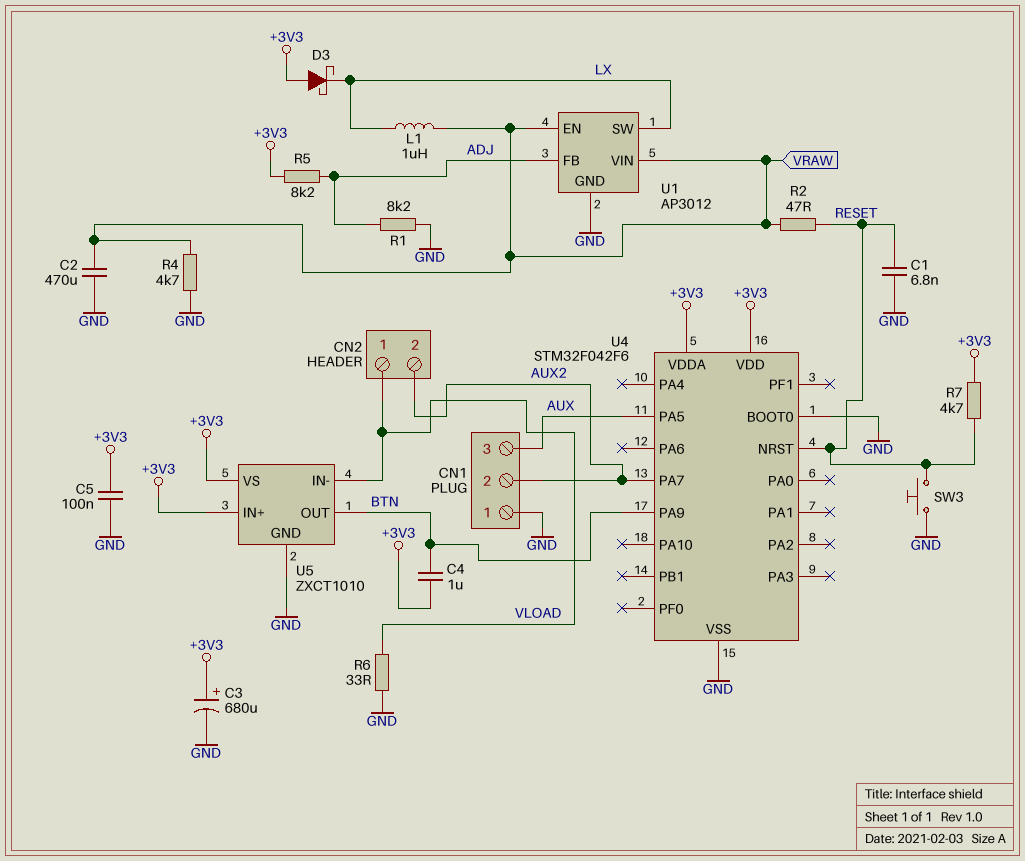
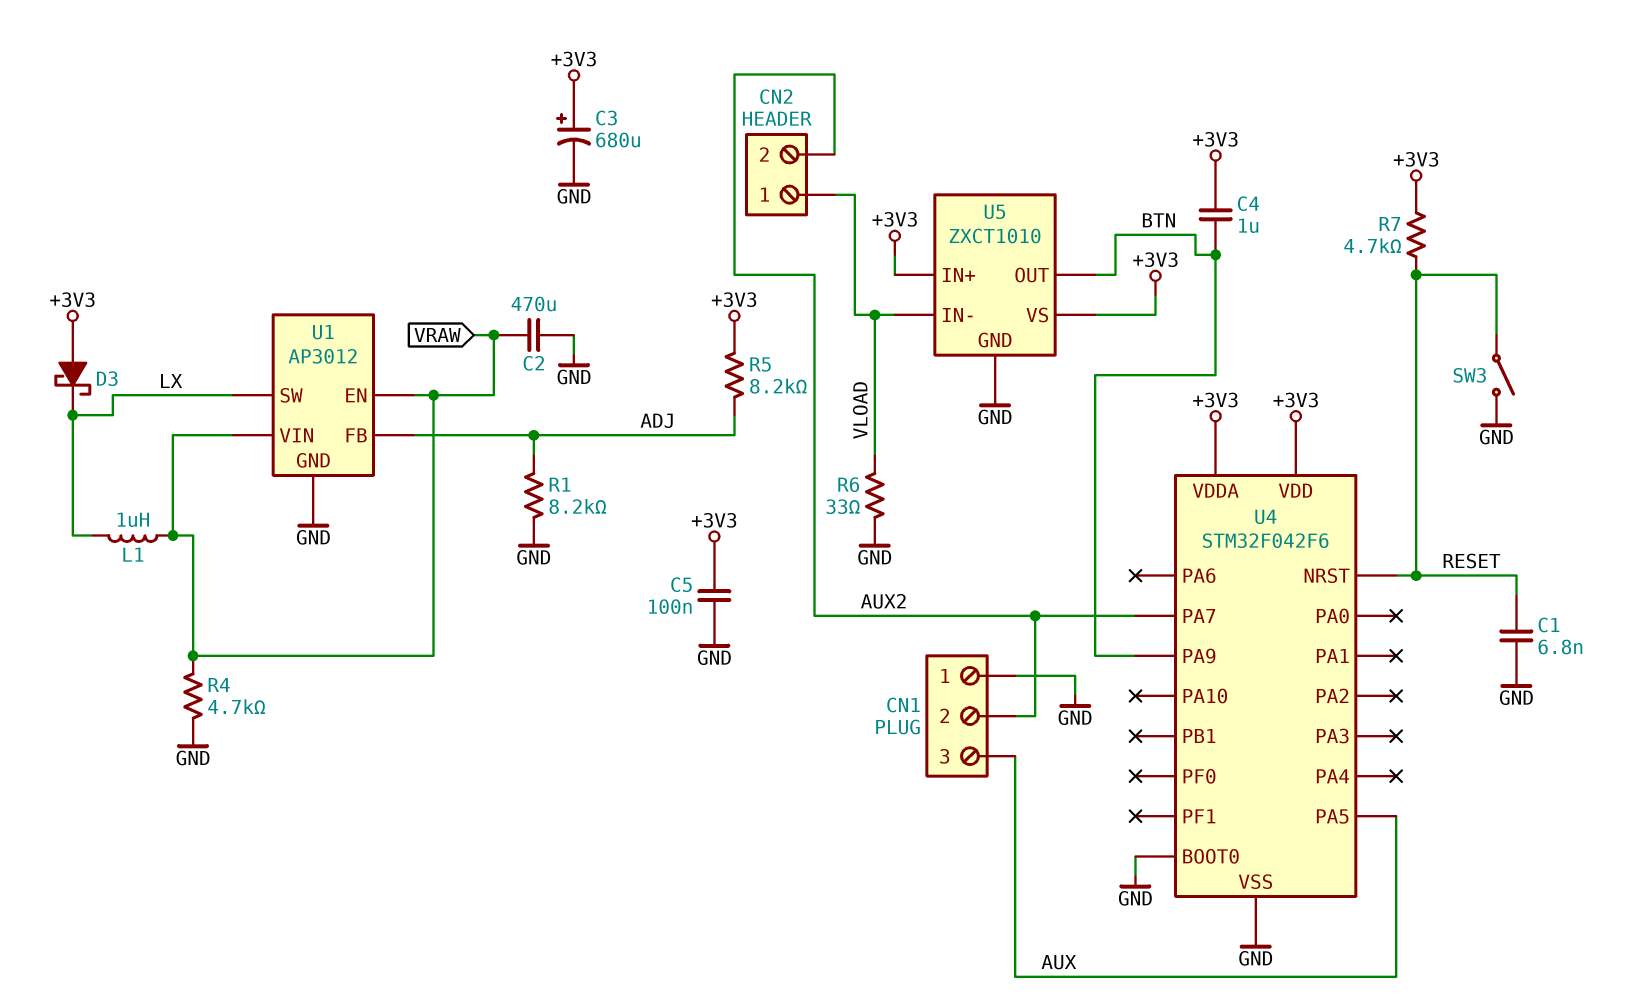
R2: 47 (RESET, VRAW) -> none
SW3: button (GND, RESET) -> switch (GND, RESET)

